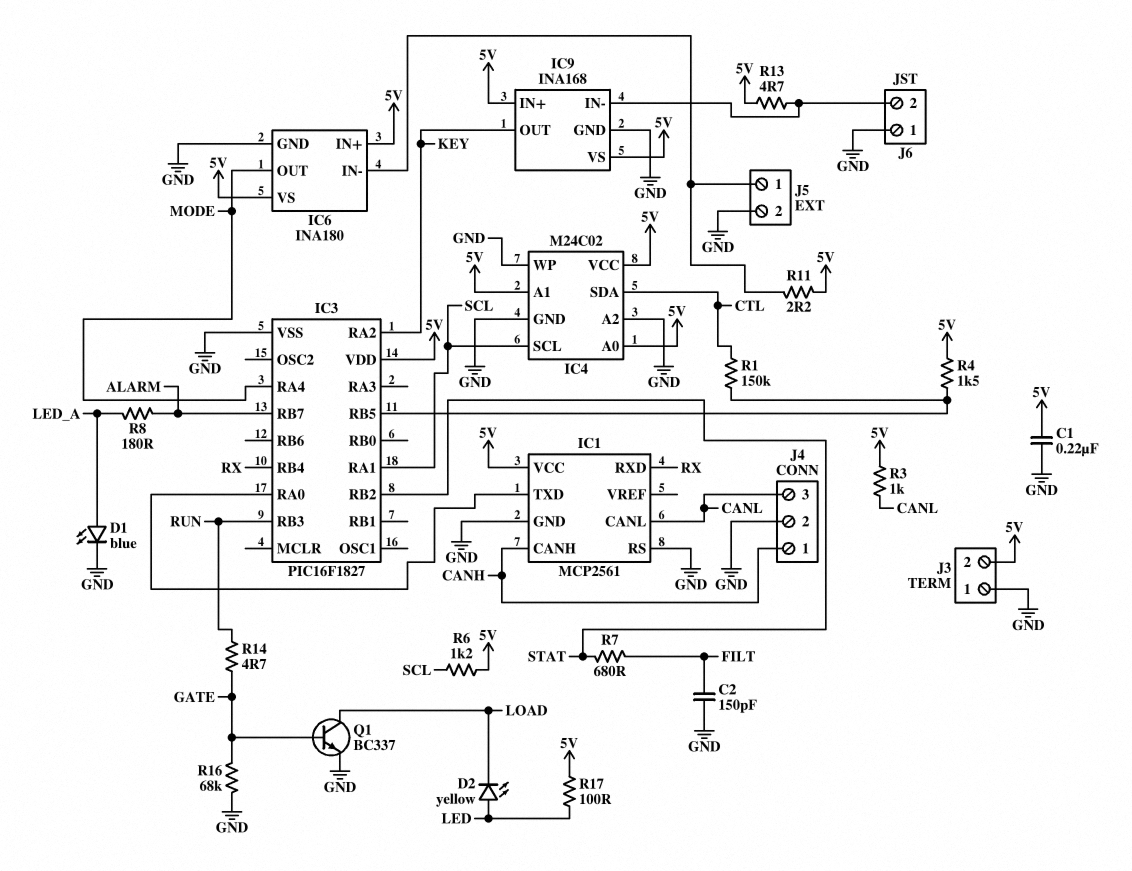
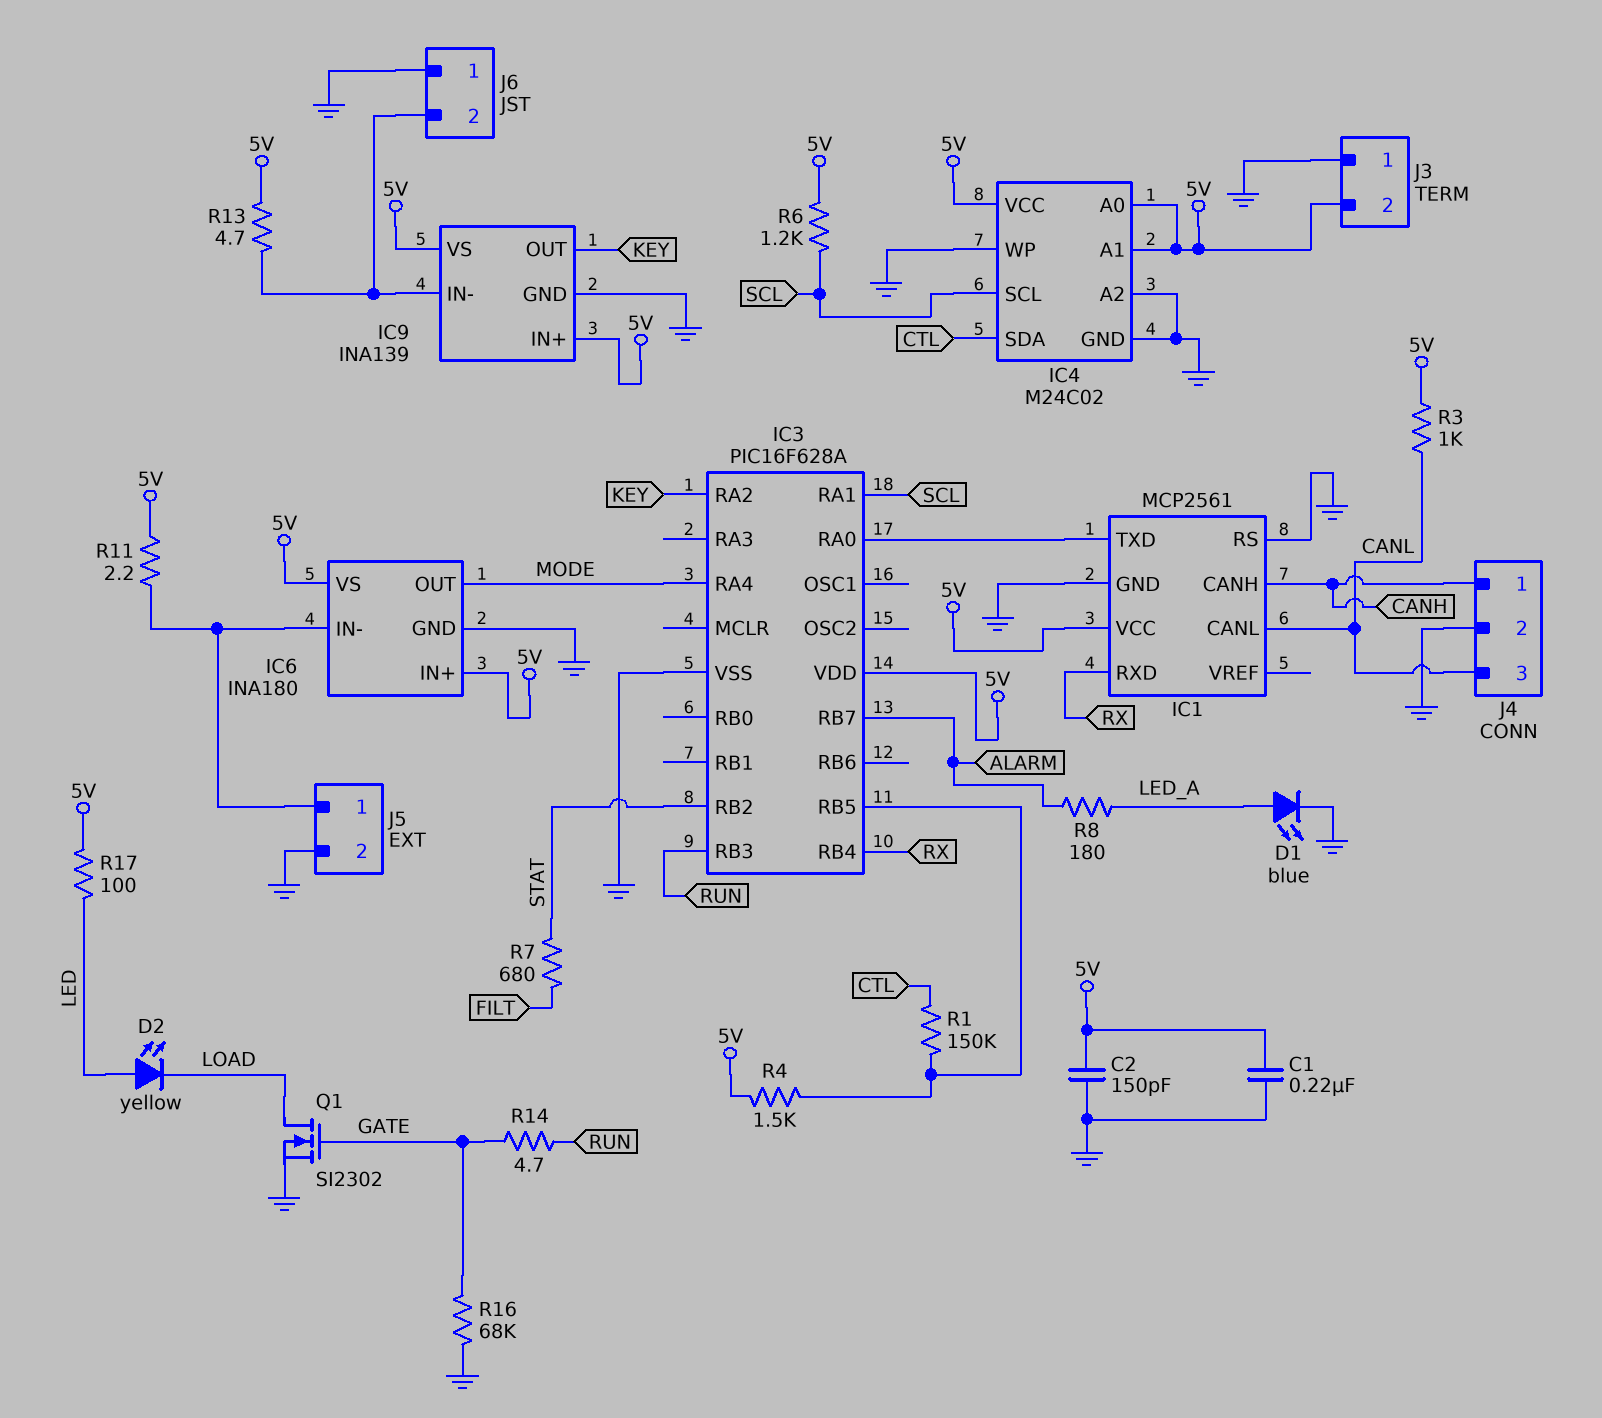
C2: 150pF (FILT, GND) -> 150pF (5V, GND)
IC3: PIC16F1827 -> PIC16F628A
IC9: INA168 -> INA139
Q1: NPN BC337 (B GATE, C LOAD, E GND) -> NMOS SI2302 (G GATE, D LOAD, S GND)

